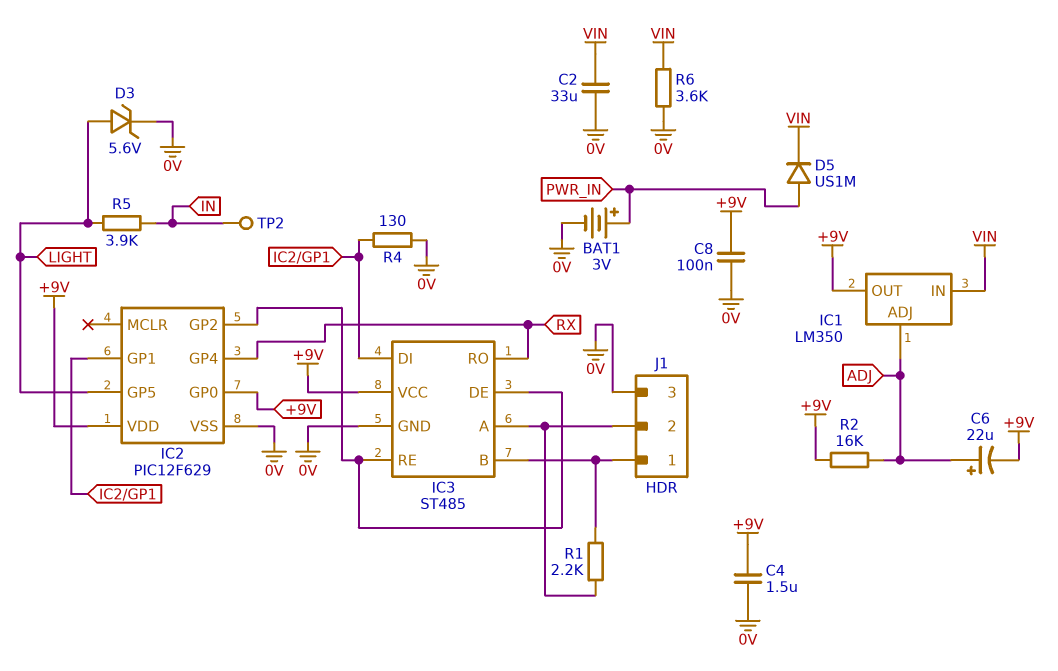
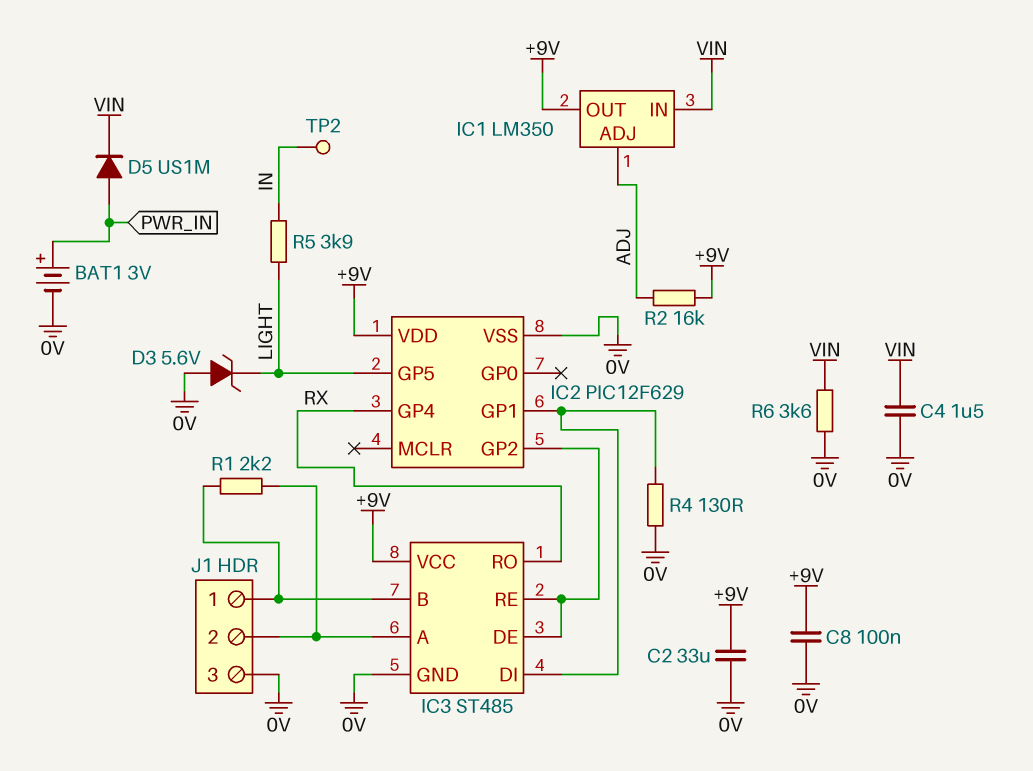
C2: 33uF (0V, VIN) -> 33uF (+9V, 0V)
C4: 1.5uF (+9V, 0V) -> 1.5uF (0V, VIN)
C6: 22uF (plus ADJ, minus +9V) -> none
D3: zener 5.6V (A LIGHT, K 0V) -> zener 5.6V (A 0V, K LIGHT)
IC2 pin GP0: +9V -> none

